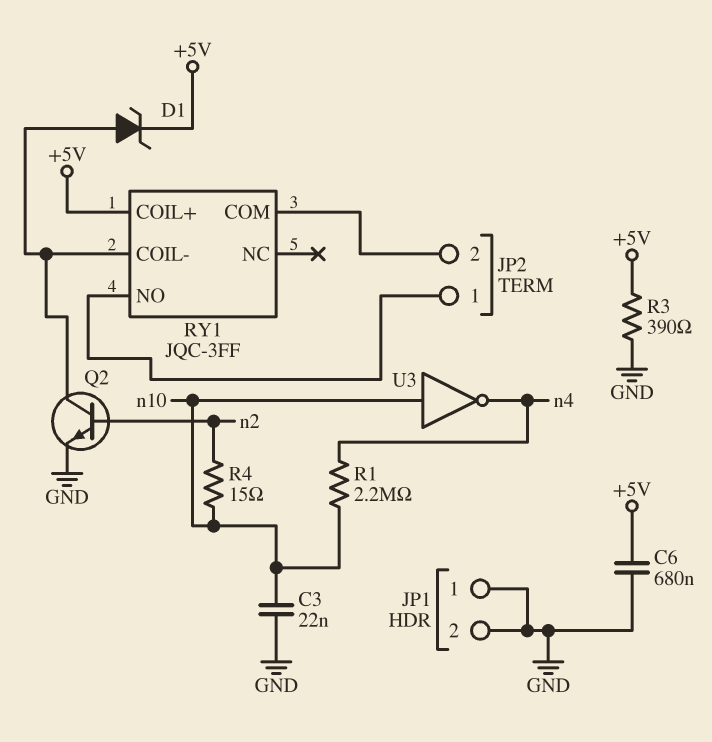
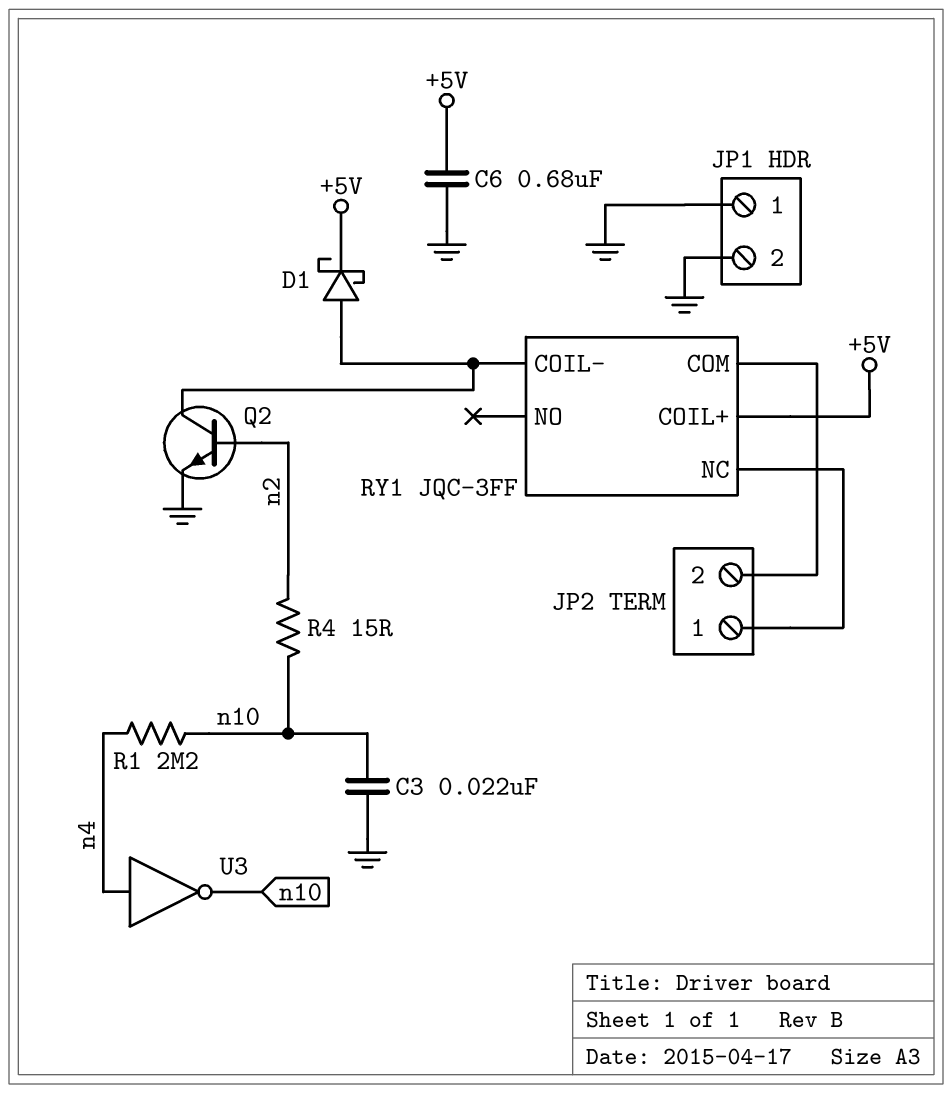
D1: zener (A RY1/COIL-, K +5V) -> schottky (A RY1/COIL-, K +5V)
R3: 390 (+5V, GND) -> none
RY1 pin NC: none -> JP2/1
RY1 pin NO: JP2/1 -> none
U3: NOT (in n10, out n4) -> NOT (in n4, out n10)

